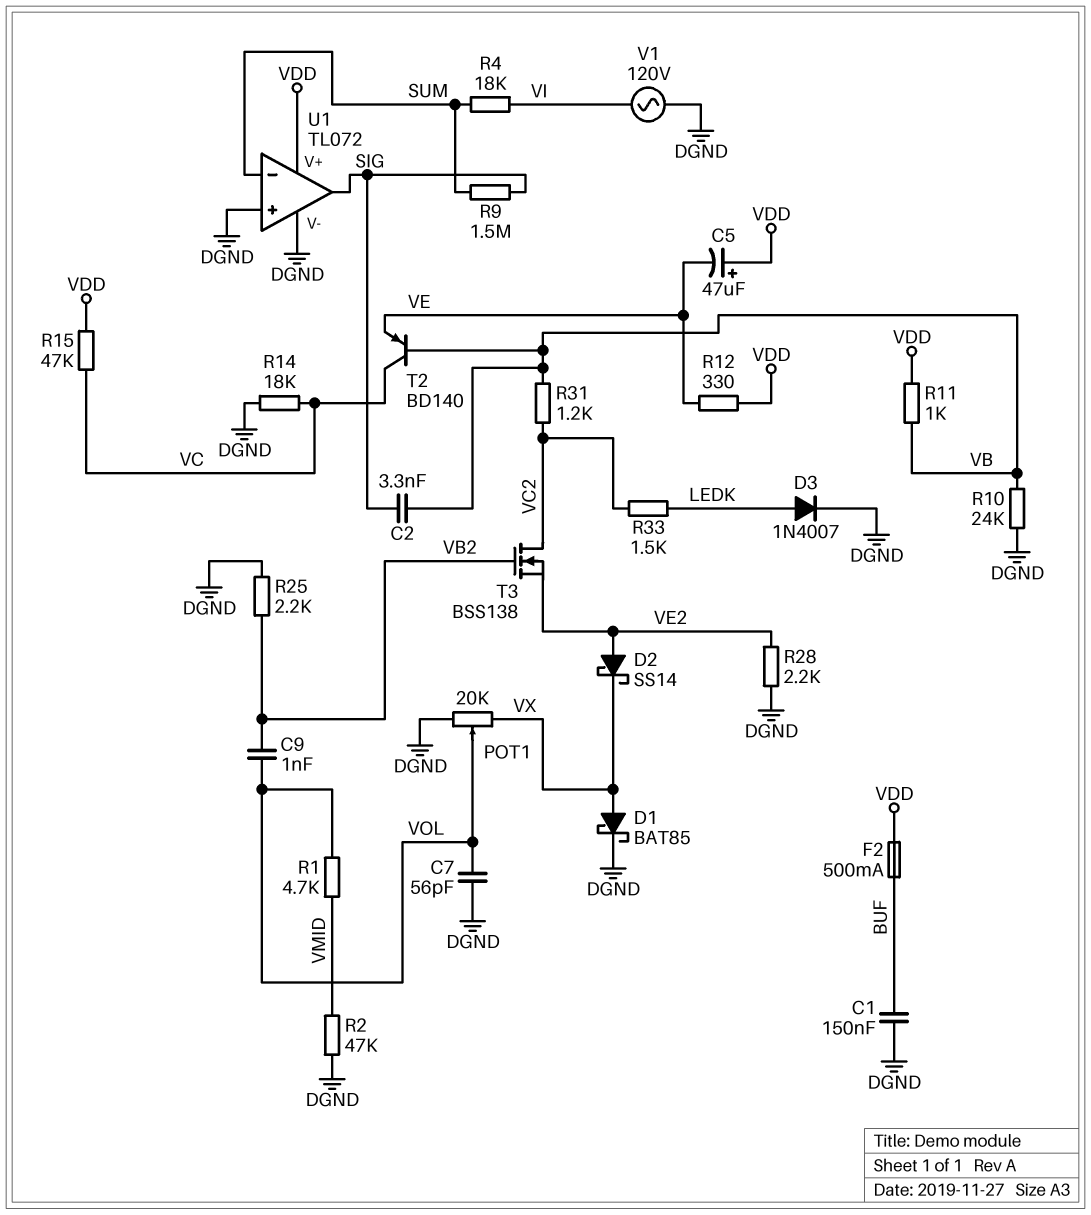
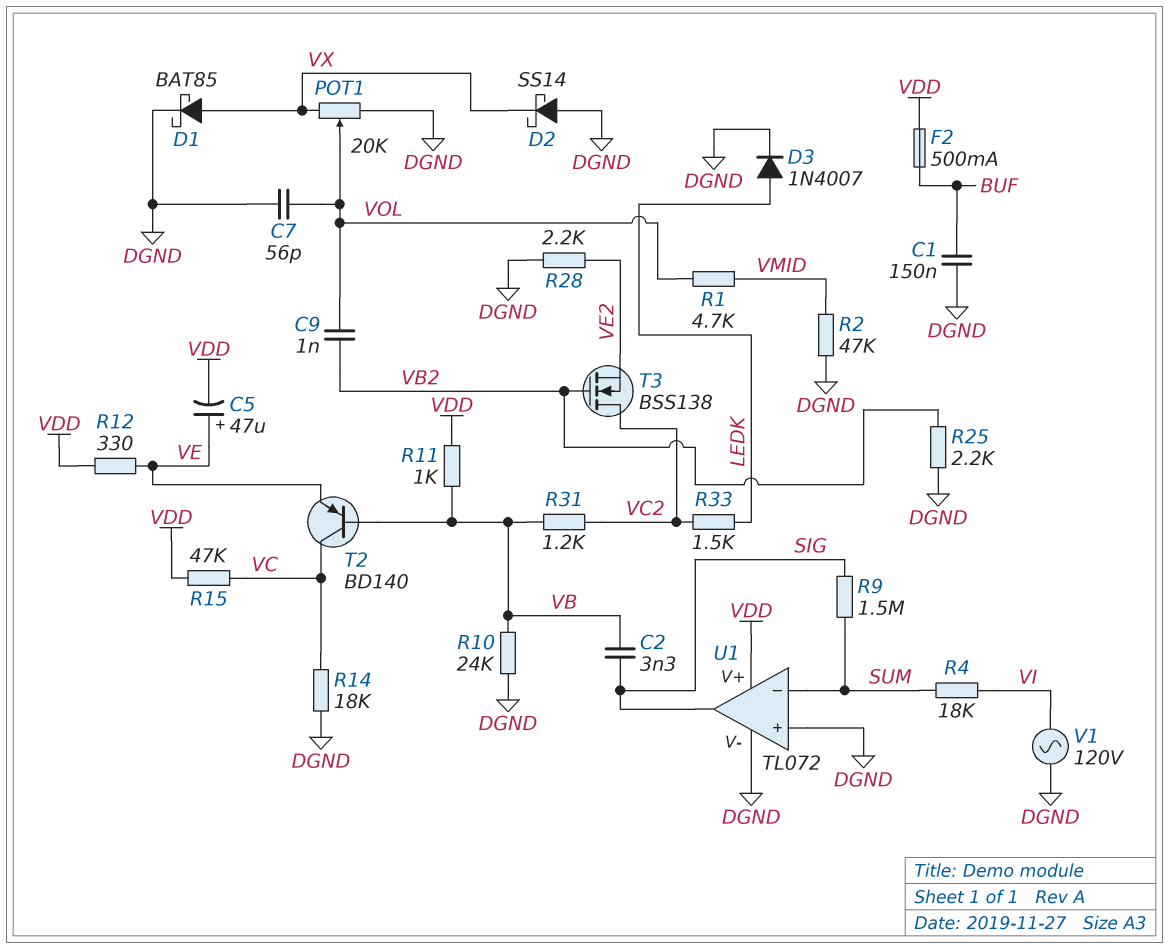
C5: 47uF (plus VDD, minus VE) -> 47uF (plus VE, minus VDD)
D2: schottky SS14 (A VE2, K VX) -> schottky SS14 (A DGND, K VX)

